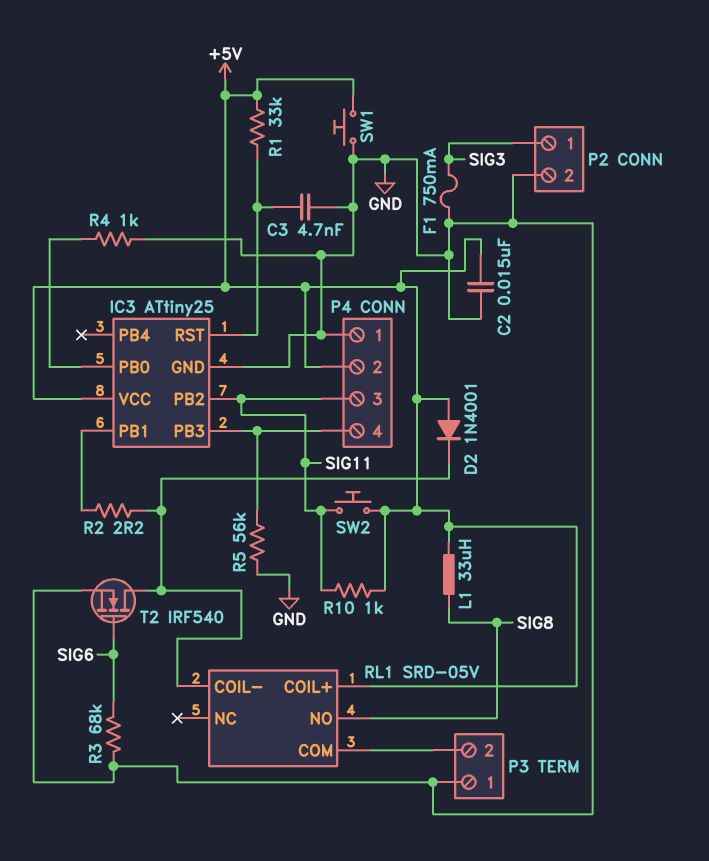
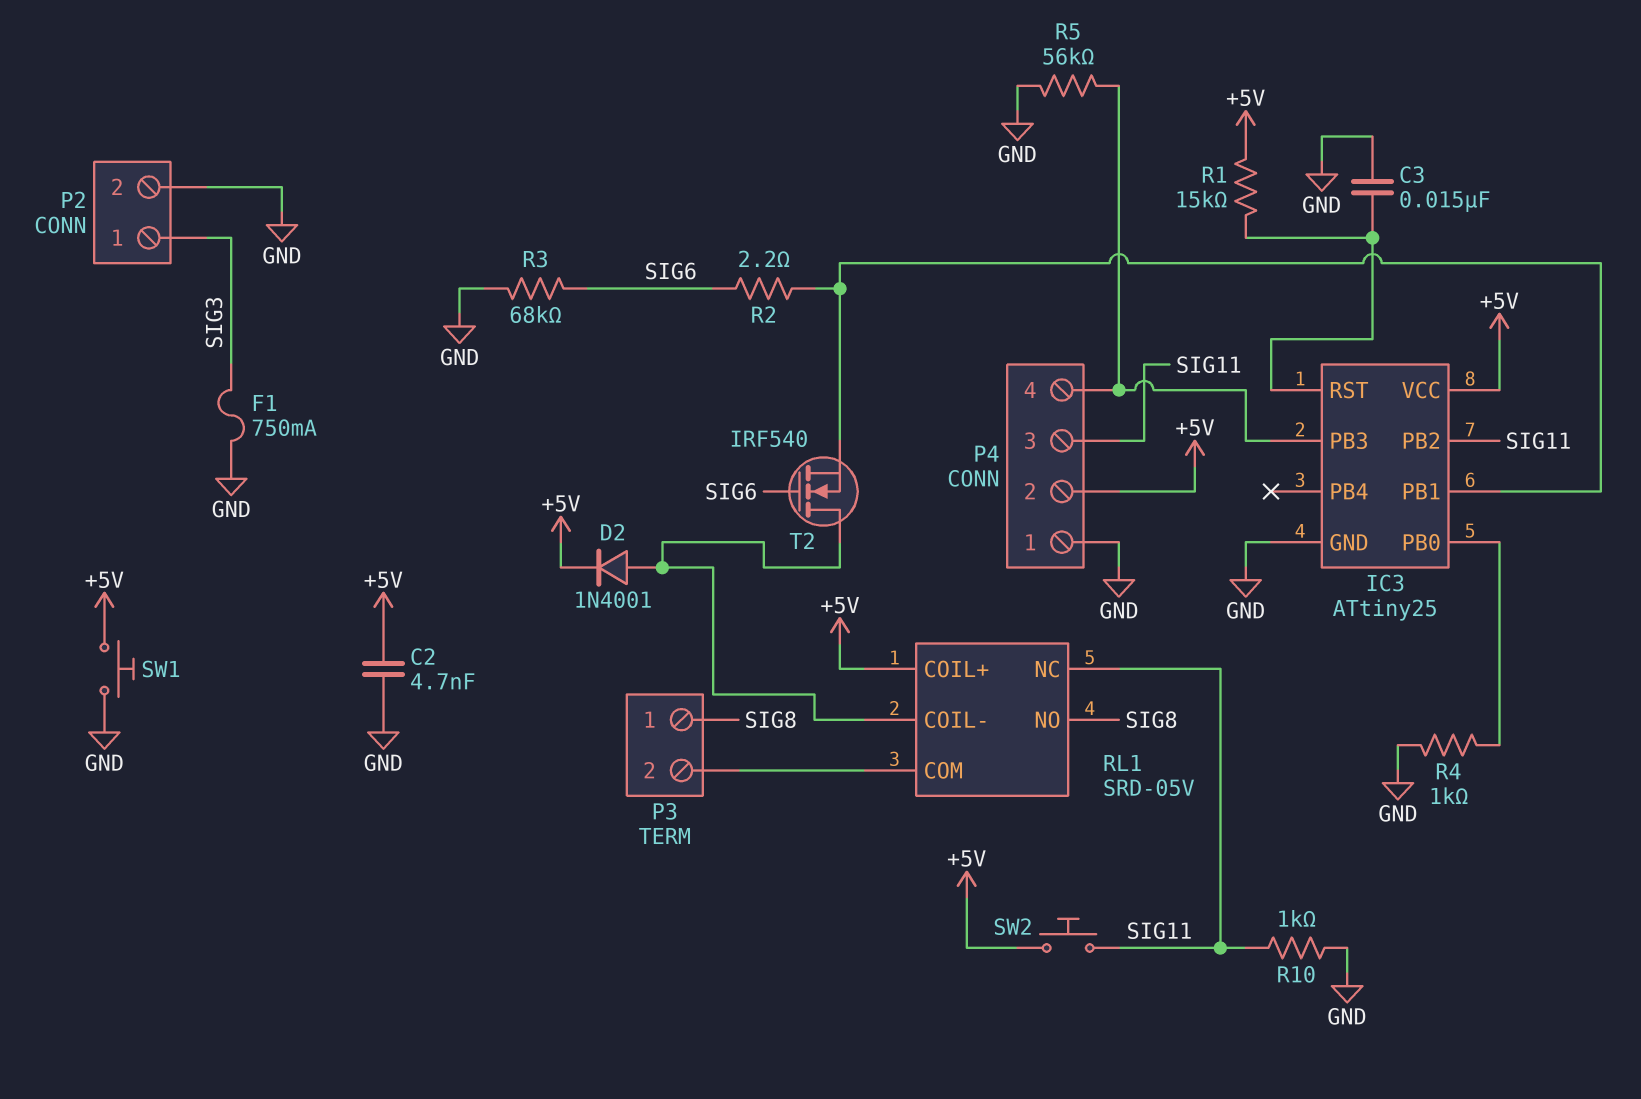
C2: 15nF (+5V, GND) -> 4.7nF (+5V, GND)
C3: 4.7nF (GND, IC3/RST) -> 15nF (GND, IC3/RST)
D2: diode 1N4001 (A +5V, K RL1/COIL-) -> diode 1N4001 (A RL1/COIL-, K +5V)
L1: 33uH (+5V, SIG8) -> none
P3 pin 1: GND -> SIG8
R1: 33k (+5V, IC3/RST) -> 15k (+5V, IC3/RST)
R2: 2.2 (IC3/PB1, RL1/COIL-) -> 2.2 (IC3/PB1, SIG6)
R10: 1k (+5V, SIG11) -> 1k (GND, SIG11)
RL1 pin NC: none -> SIG11
T2: NMOS IRF540 (G SIG6, D RL1/COIL-, S GND) -> NMOS IRF540 (G SIG6, D RL1/COIL-, S IC3/PB1)

